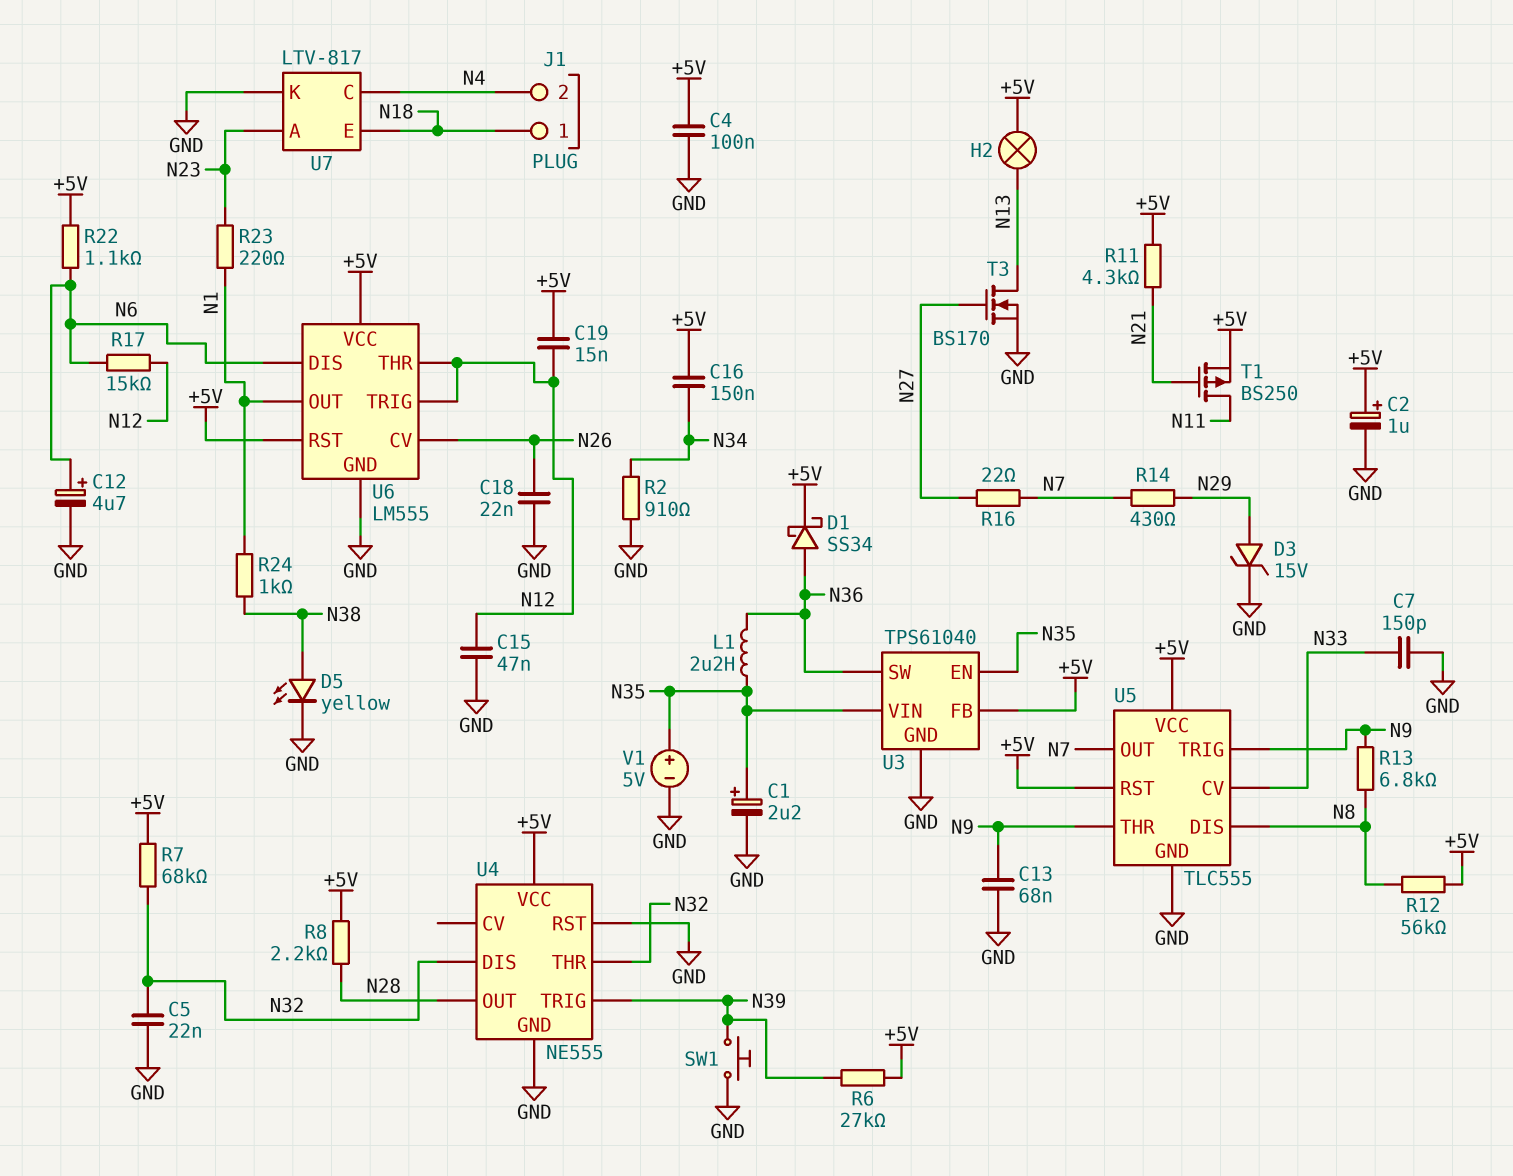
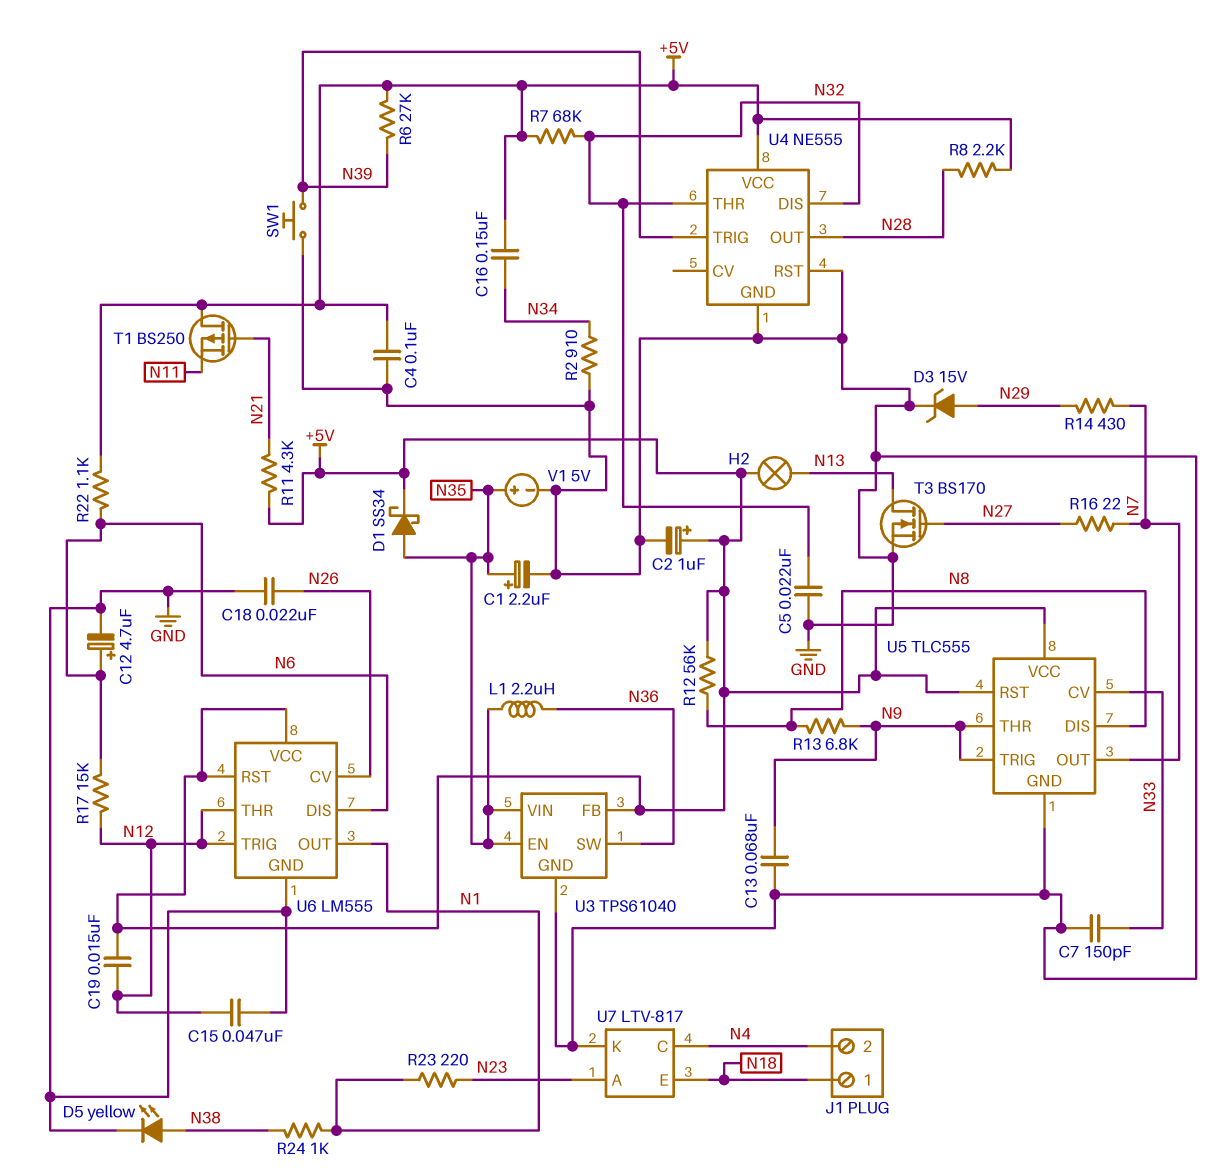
D1: schottky SS34 (A N36, K +5V) -> schottky SS34 (A N35, K +5V)
T1: PMOS BS250 (G N21, D N11, S +5V) -> PMOS BS250 (G N21, D +5V, S N11)

